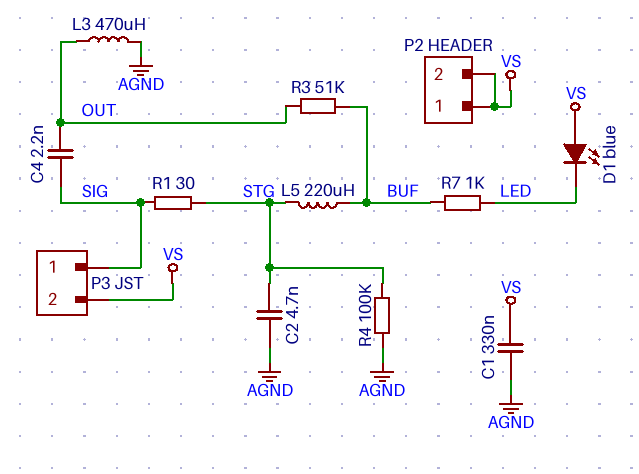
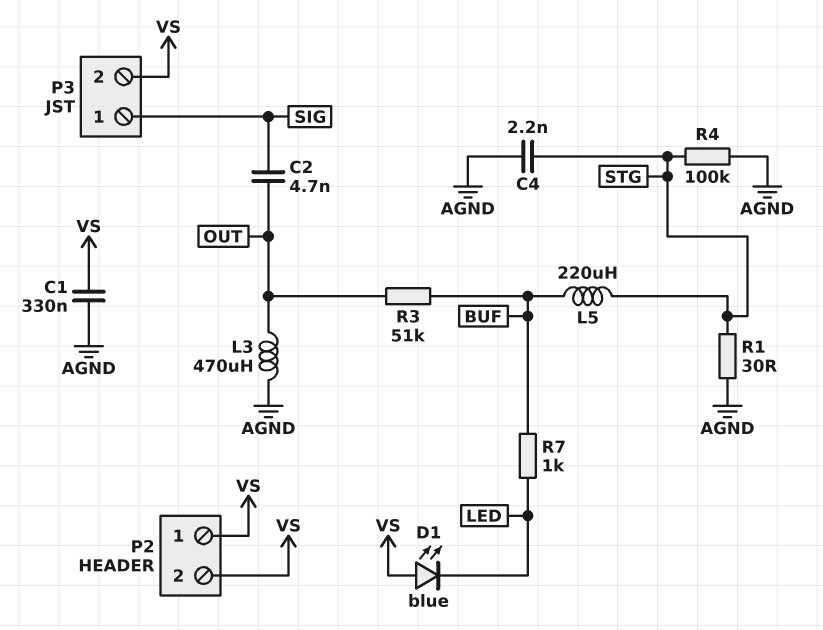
C2: 4.7nF (AGND, STG) -> 4.7nF (OUT, SIG)
C4: 2.2nF (OUT, SIG) -> 2.2nF (AGND, STG)
R1: 30 (SIG, STG) -> 30 (AGND, STG)

